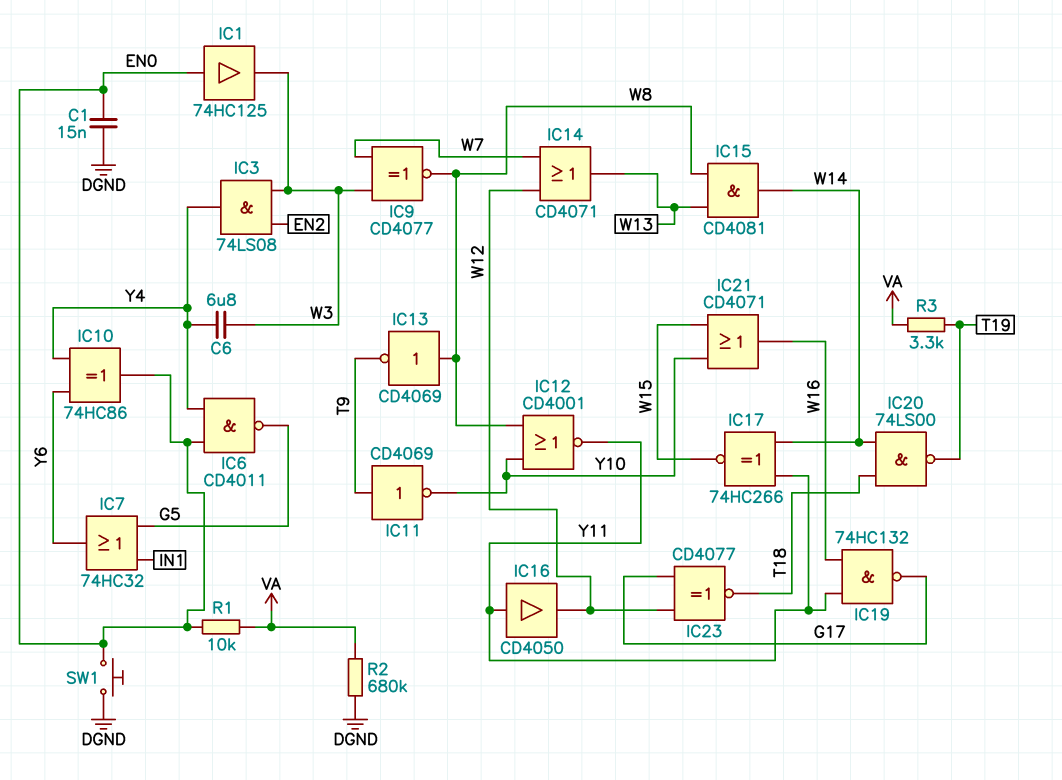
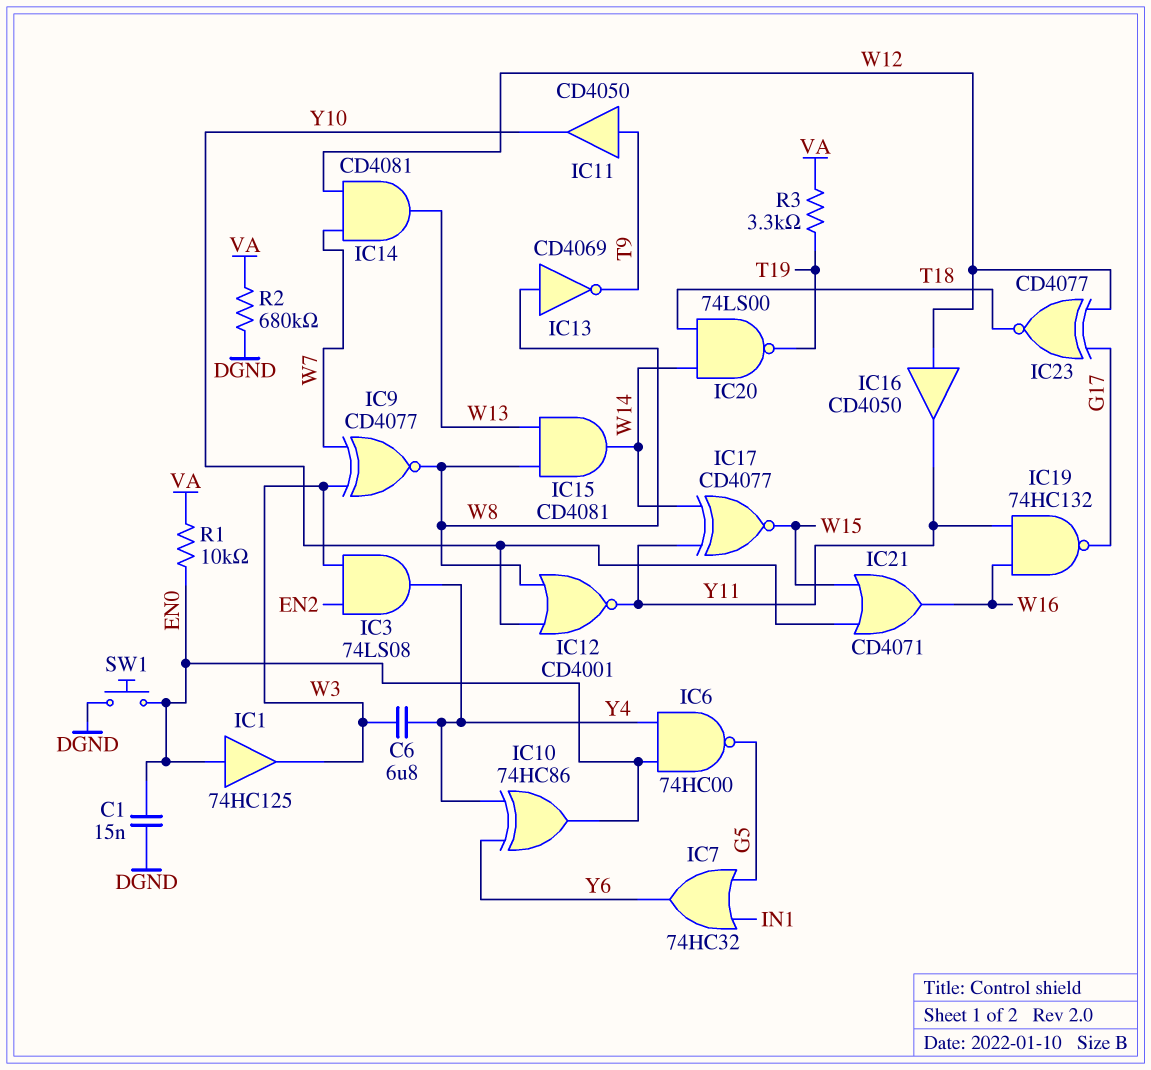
IC6: NAND CD4011 (in EN0, in Y4, out G5) -> NAND 74HC00 (in EN0, in Y4, out G5)
IC11: NOT CD4069 (in T9, out Y10) -> buffer CD4050 (in T9, out Y10)
IC14: OR CD4071 (in W7, in W12, out W13) -> AND CD4081 (in W7, in W12, out W13)
IC16: buffer CD4050 (in Y11, out W12) -> buffer CD4050 (in W12, out Y11)
IC17: XNOR 74HC266 (in W14, in Y11, out W15) -> XNOR CD4077 (in W14, in Y11, out W15)

